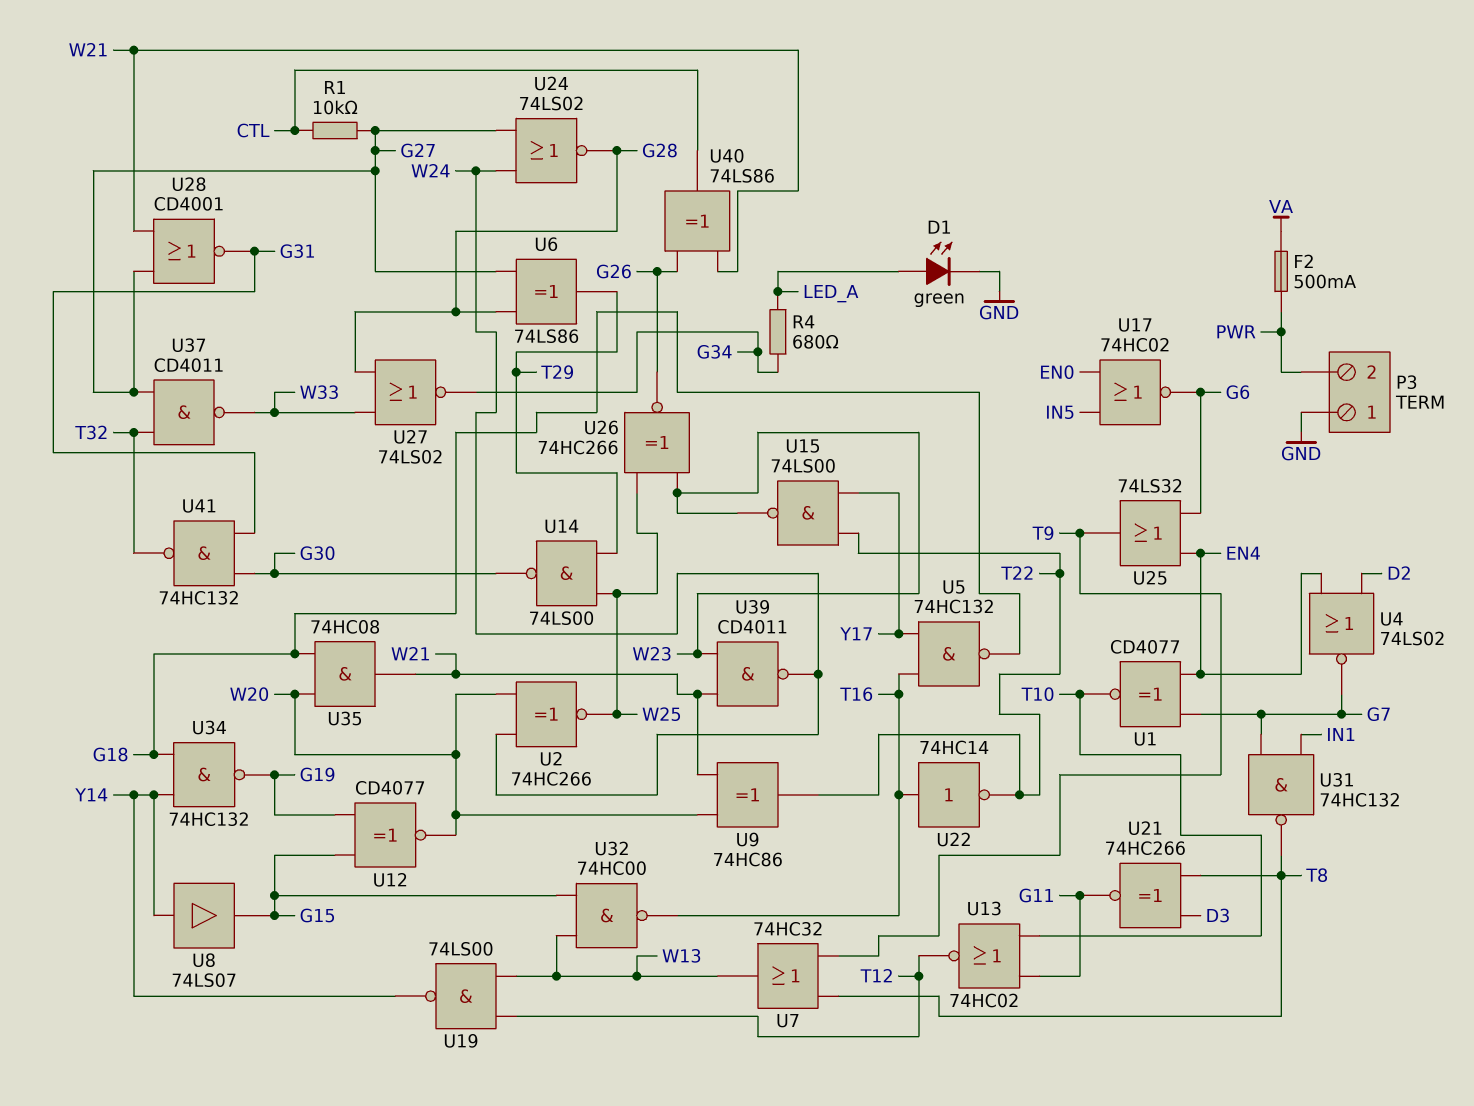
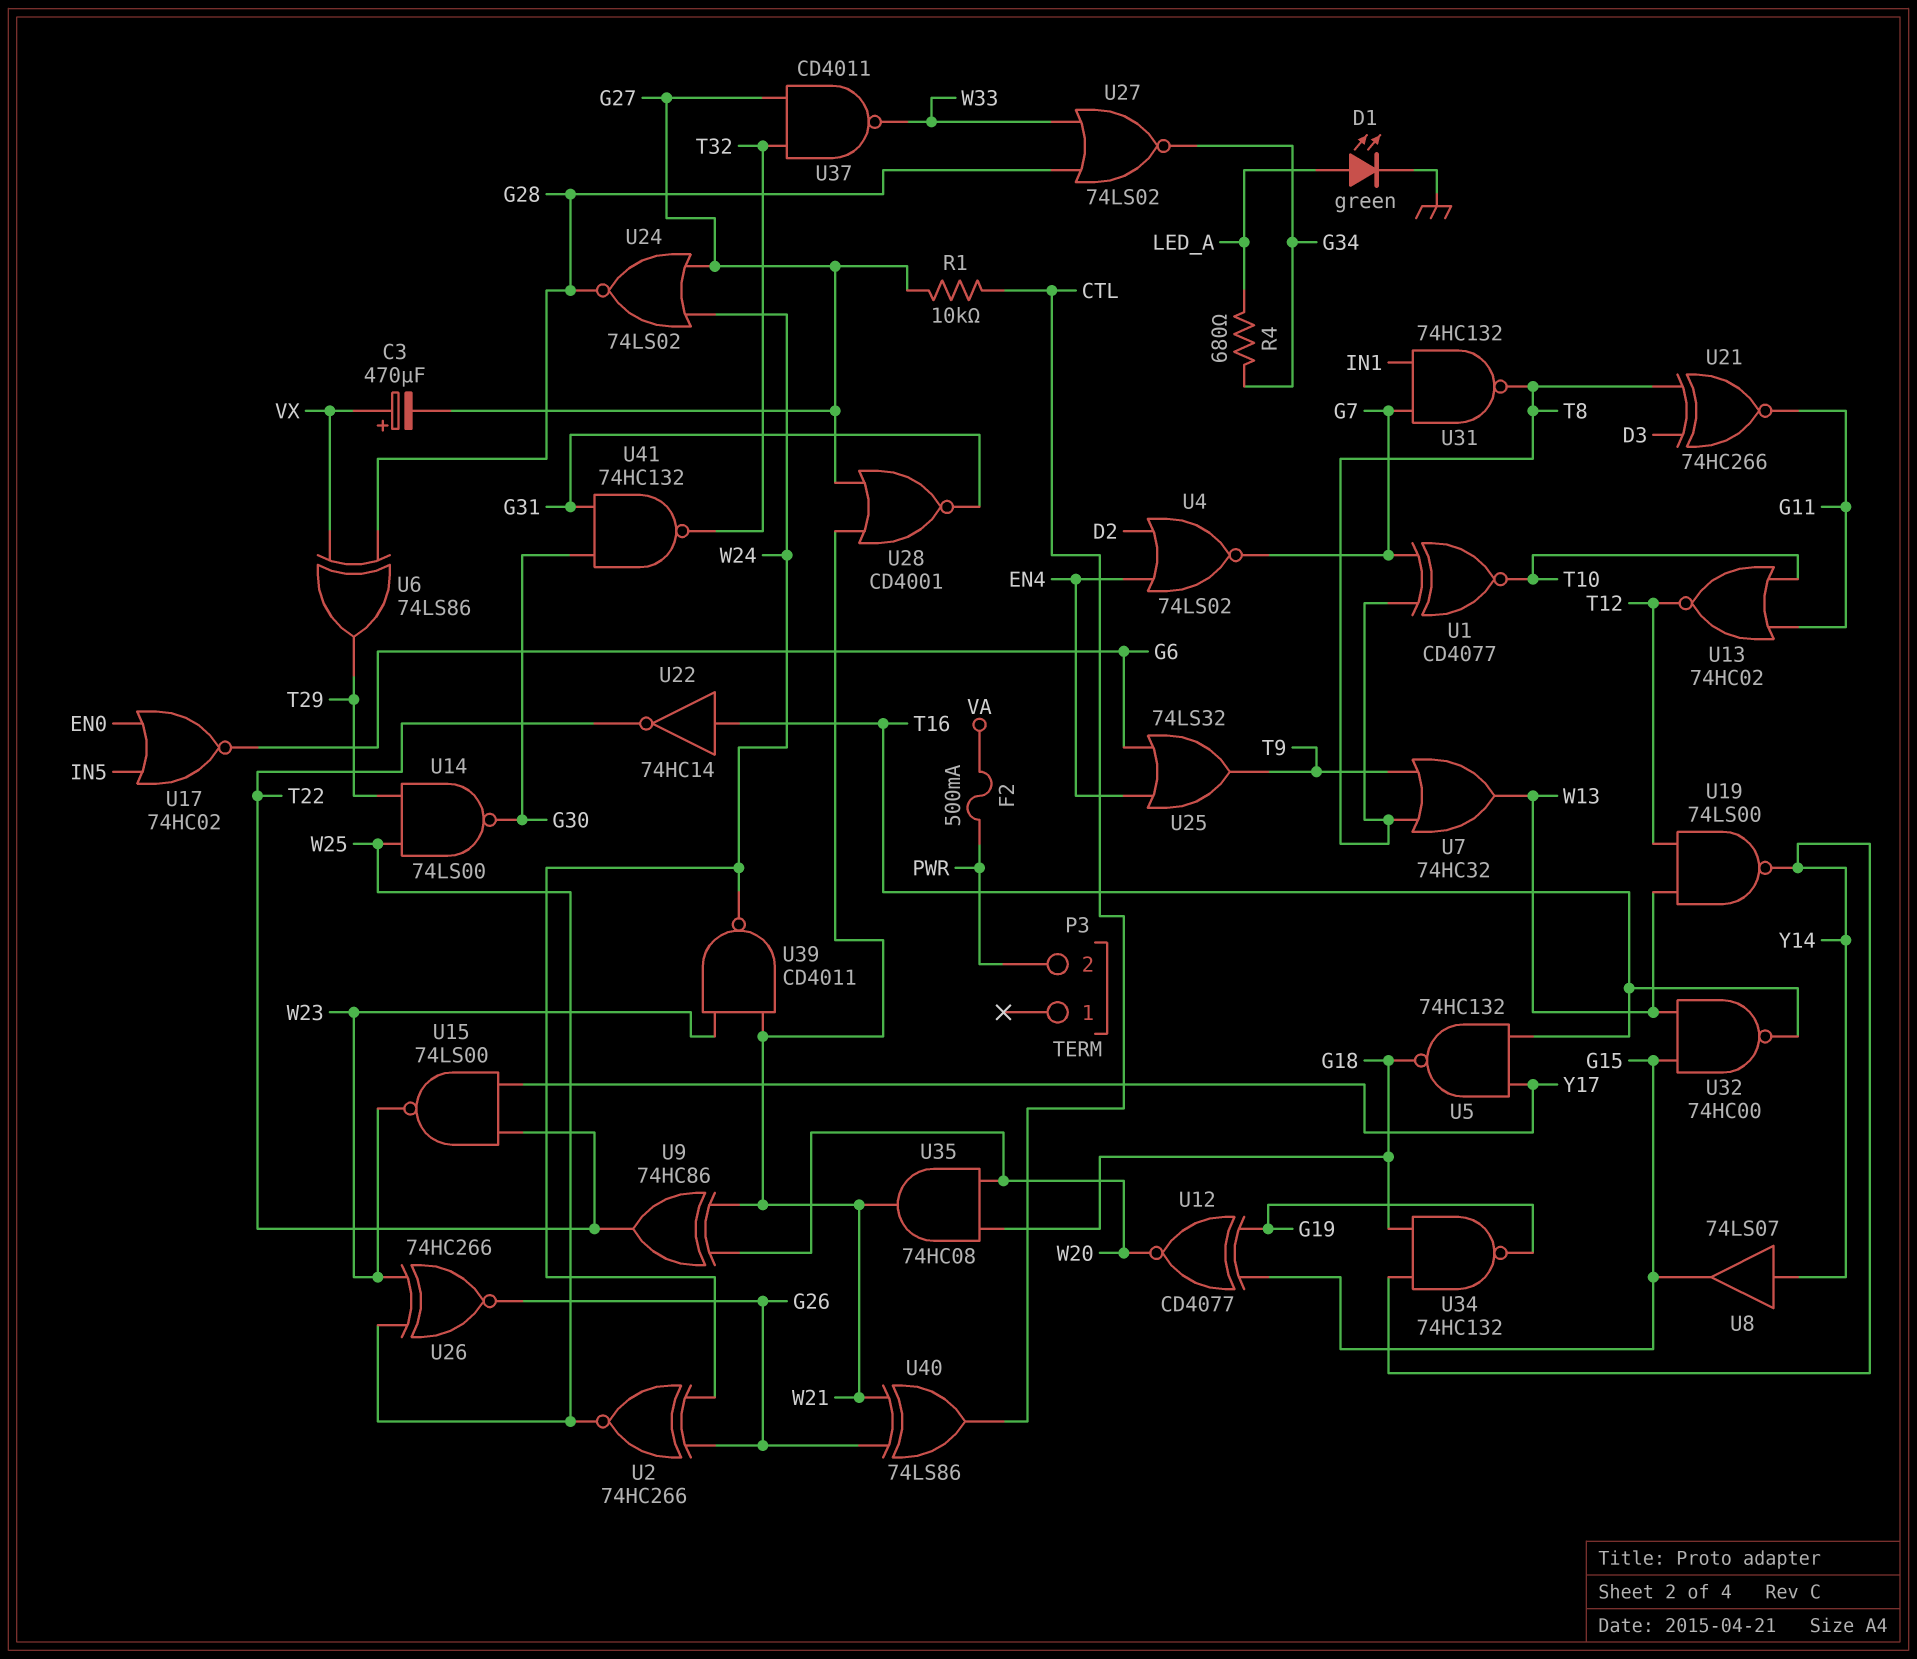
C3: none -> 470uF (plus VX, minus G27)
P3 pin 1: GND -> none
U1: XNOR CD4077 (in EN4, in G7, out T10) -> XNOR CD4077 (in G7, in T8, out T10)
U2: XNOR 74HC266 (in W20, in W24, out W25) -> XNOR 74HC266 (in G26, in W24, out W25)
U6: XOR 74LS86 (in G27, in G28, out T29) -> XOR 74LS86 (in G28, in VX, out T29)

